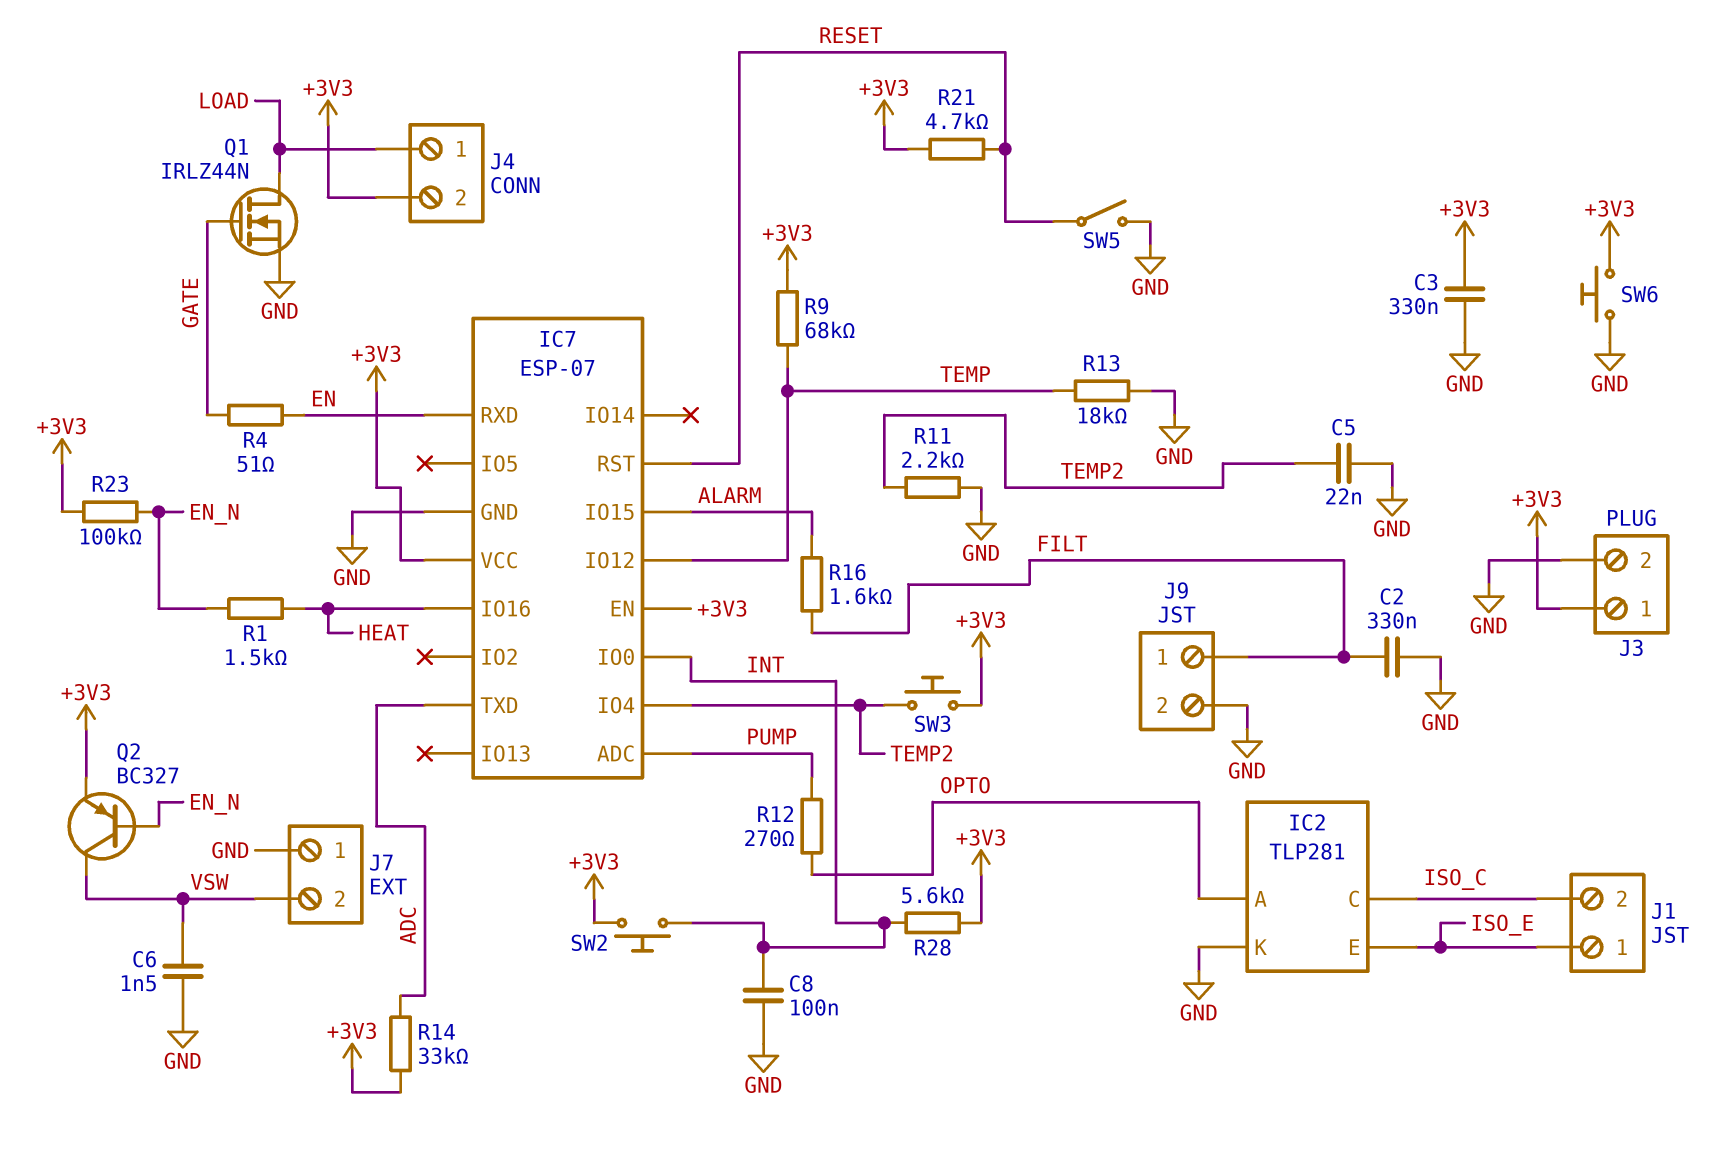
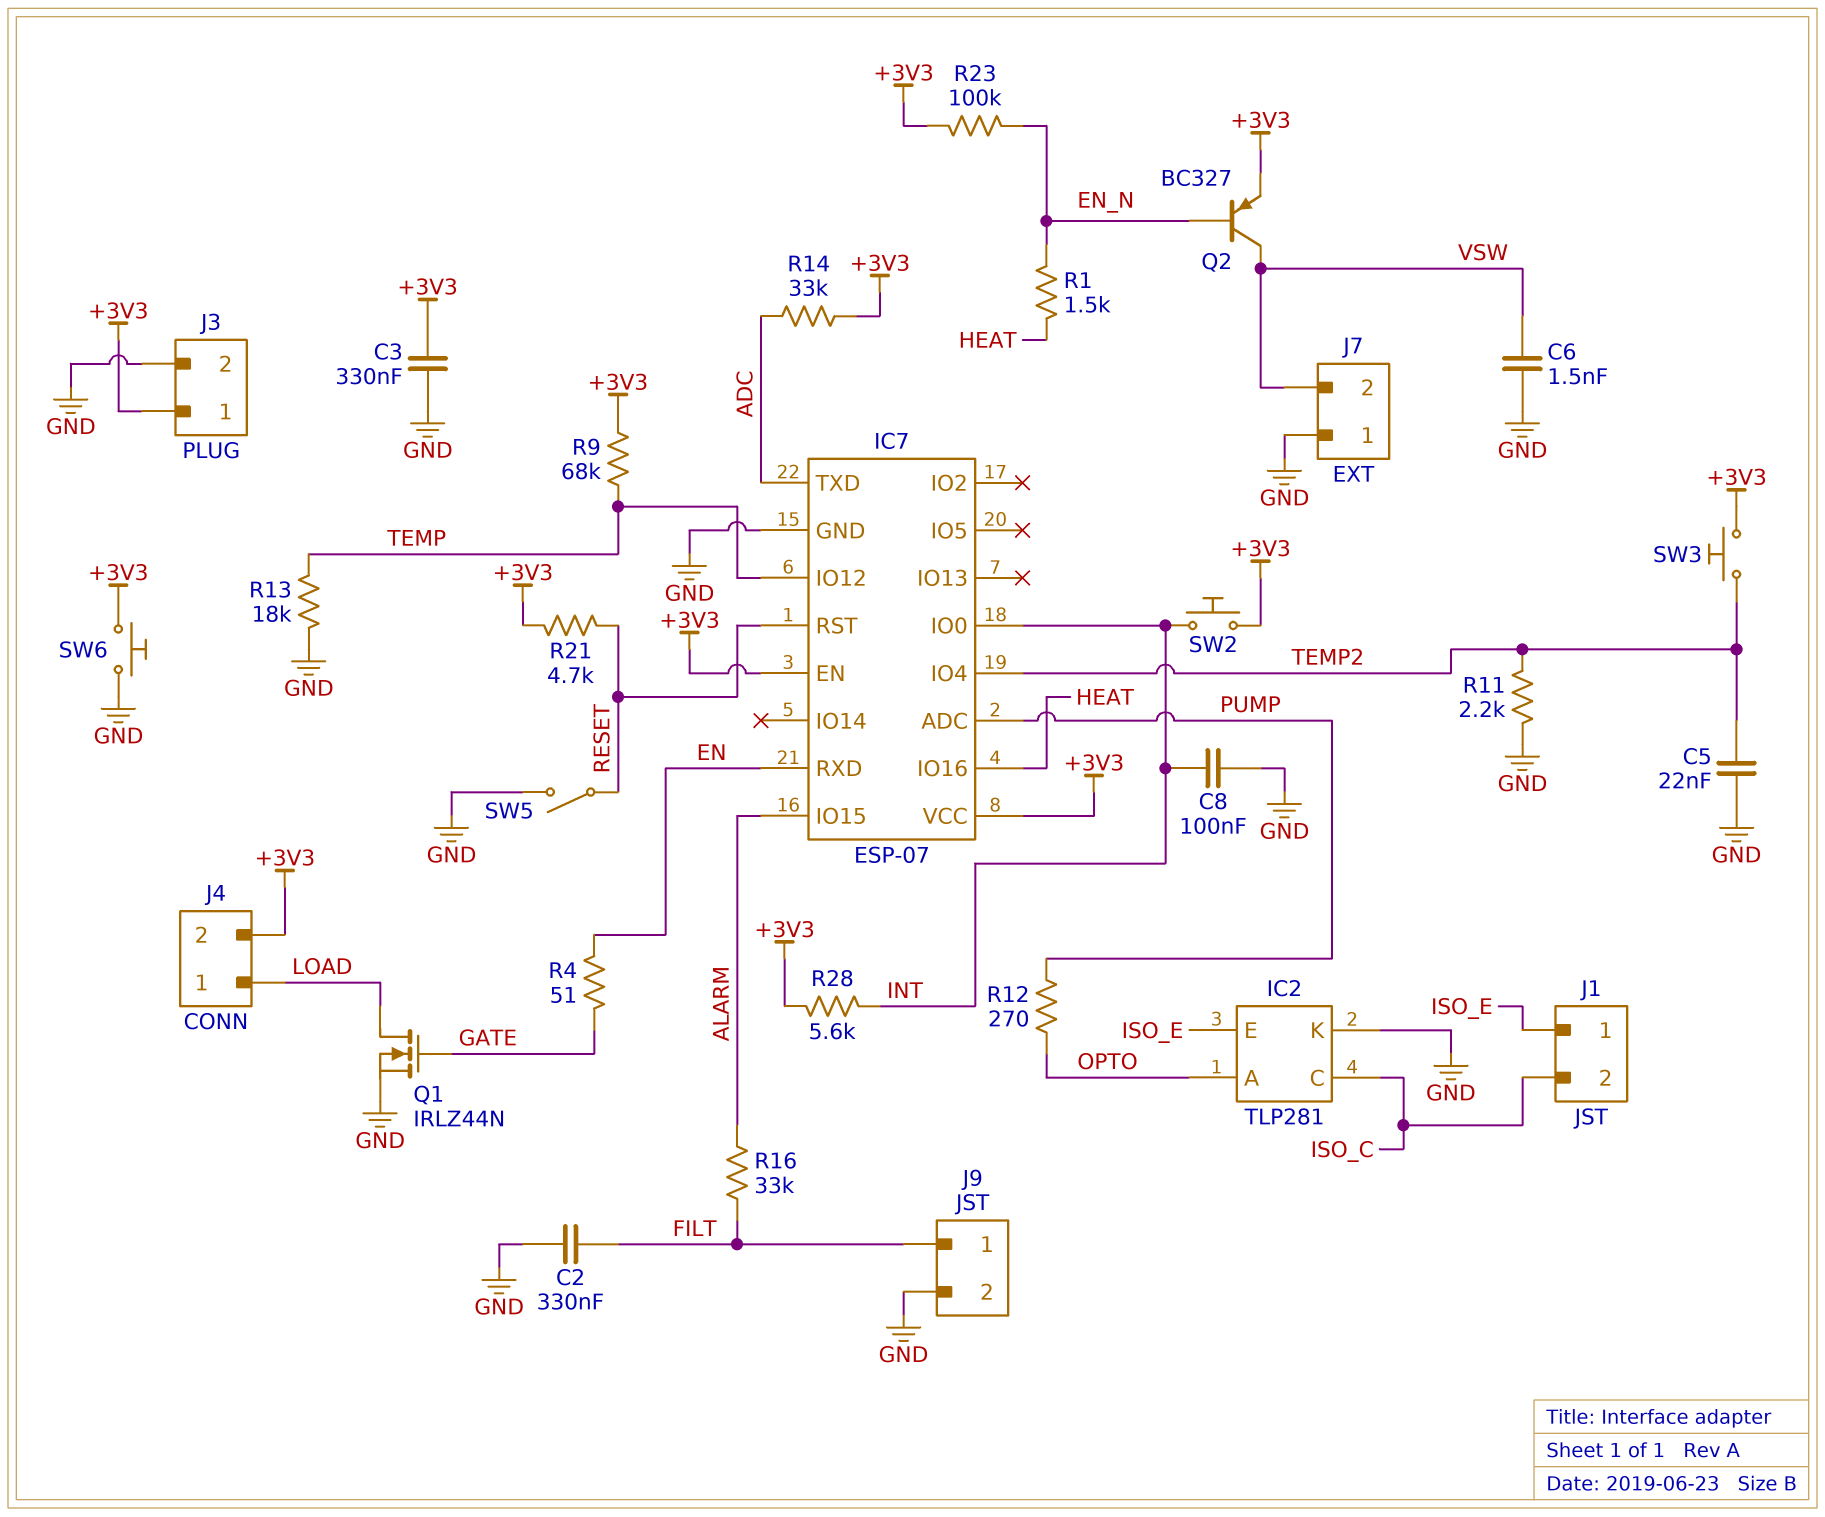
R16: 1.6k (ALARM, FILT) -> 33k (ALARM, FILT)

